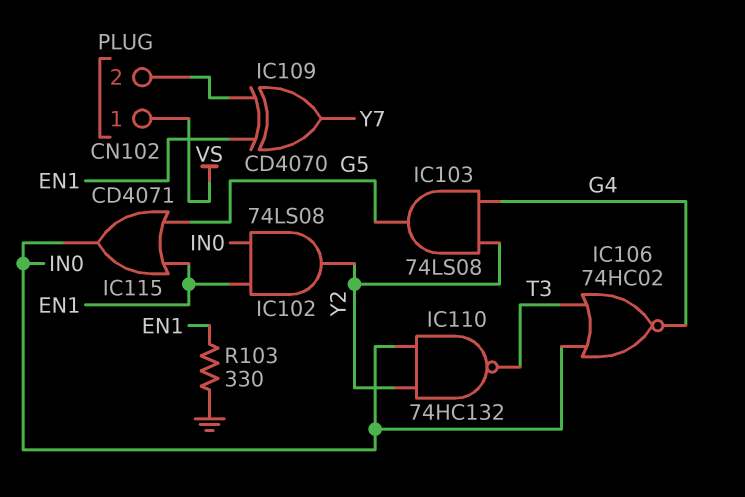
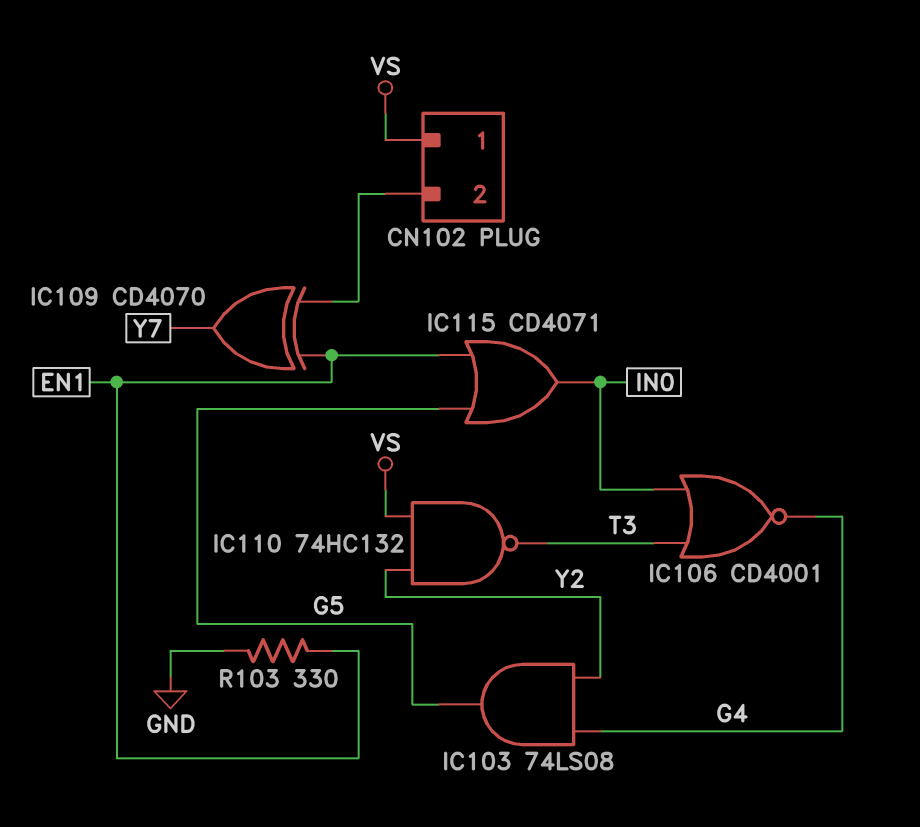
IC102: AND 74LS08 (in EN1, in IN0, out Y2) -> none
IC106: NOR 74HC02 (in IN0, in T3, out G4) -> NOR CD4001 (in IN0, in T3, out G4)
IC110: NAND 74HC132 (in IN0, in Y2, out T3) -> NAND 74HC132 (in VS, in Y2, out T3)

